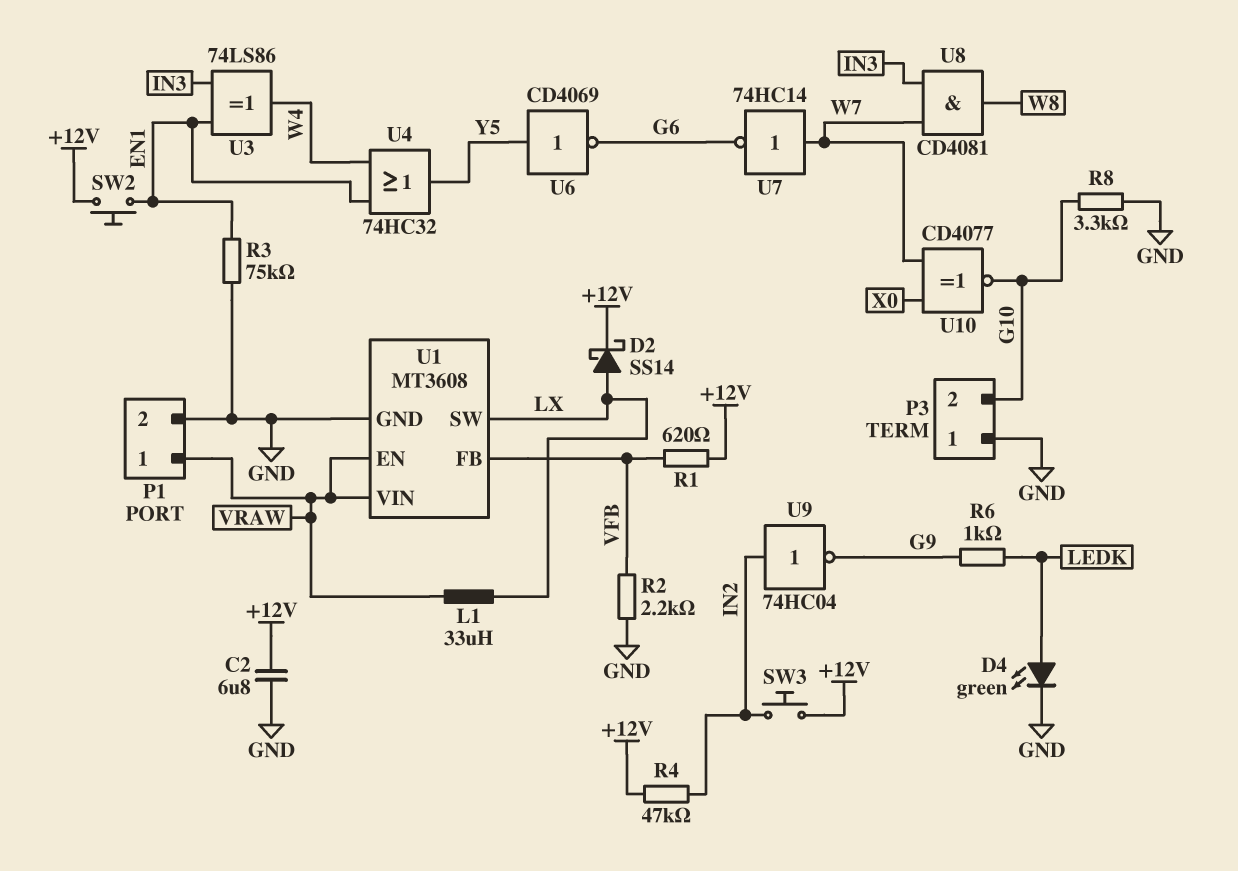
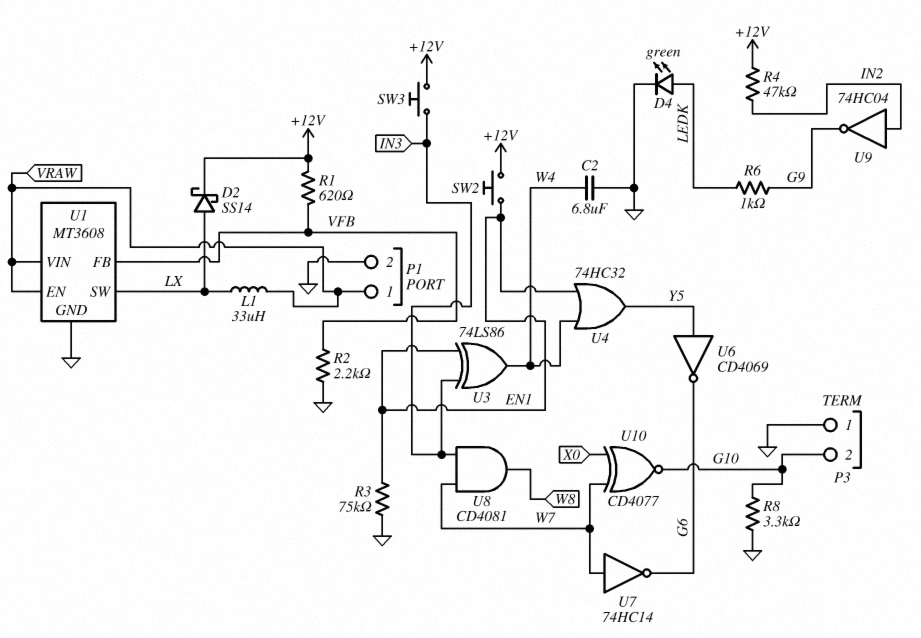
C2: 6.8uF (+12V, GND) -> 6.8uF (GND, W4)
SW3: button (+12V, IN2) -> button (+12V, IN3)

